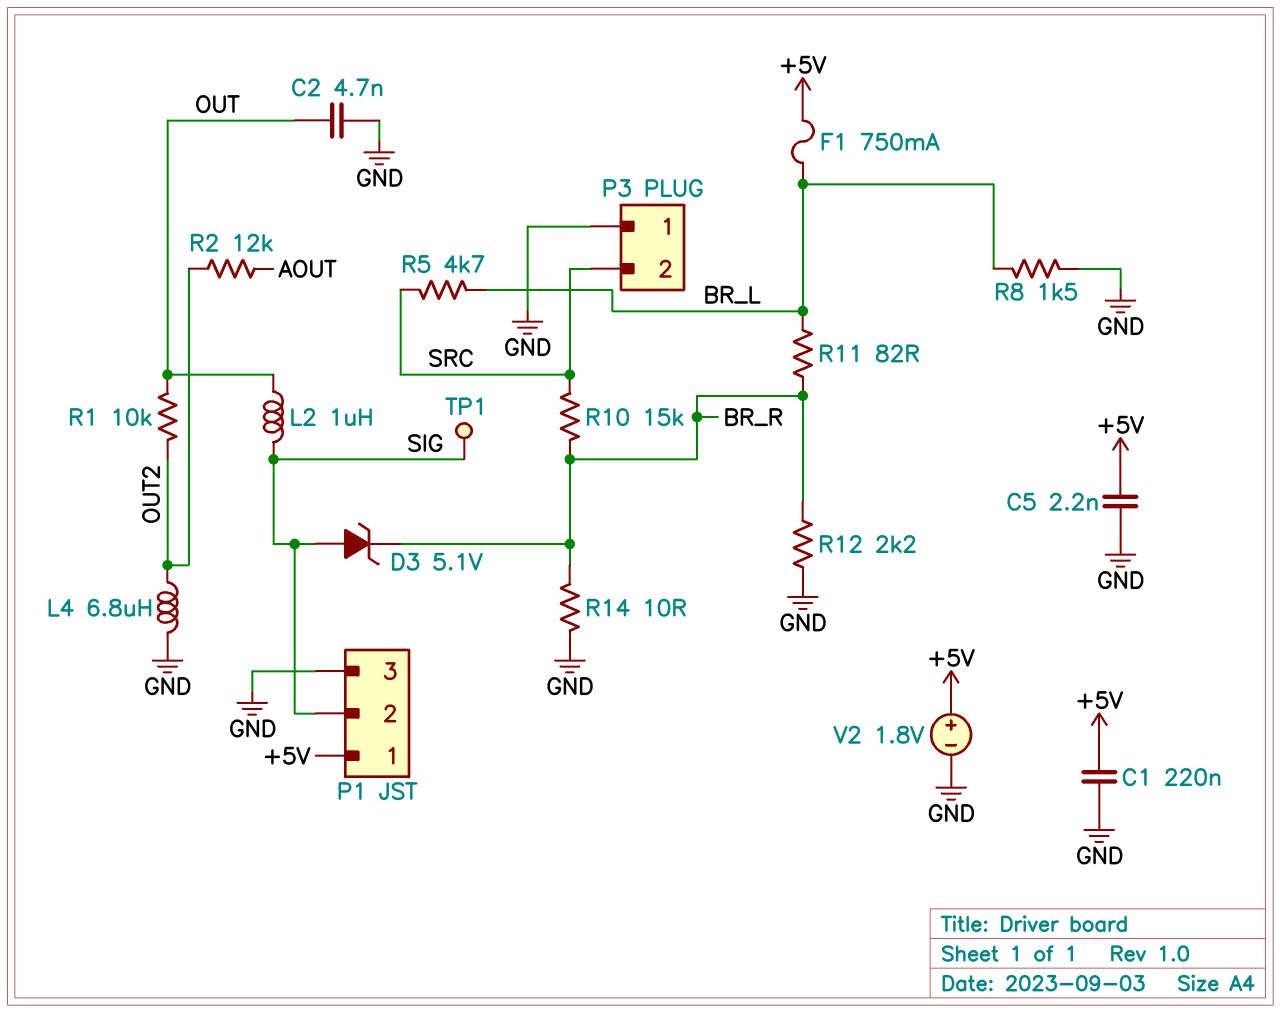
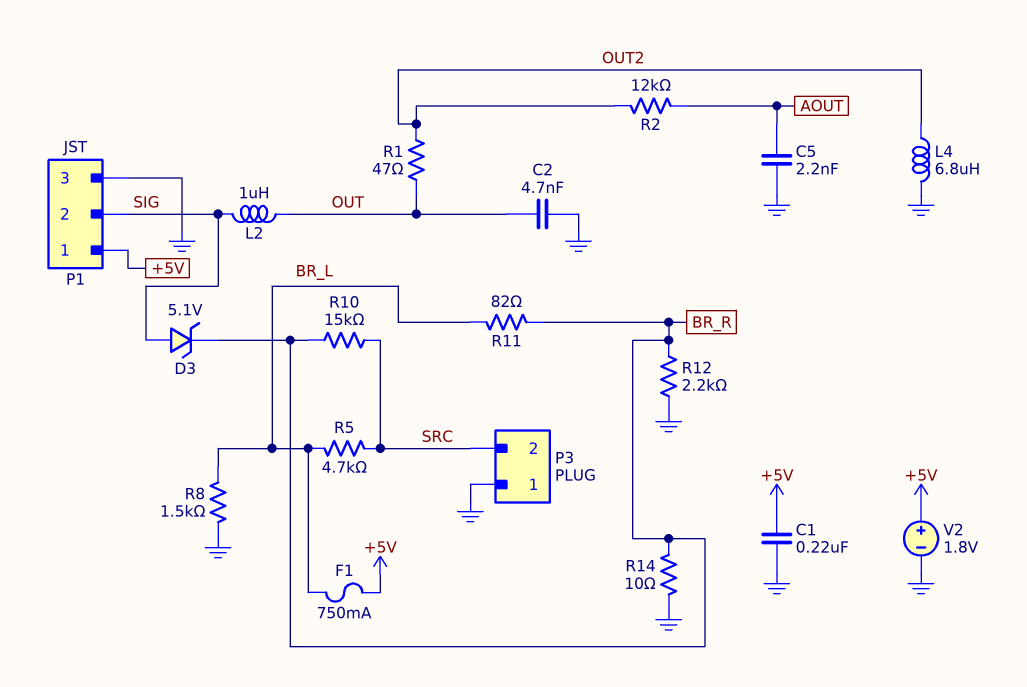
C5: 2.2nF (+5V, GND) -> 2.2nF (AOUT, GND)
R1: 10k (OUT, OUT2) -> 47 (OUT, OUT2)
TP1: test point (SIG) -> none

